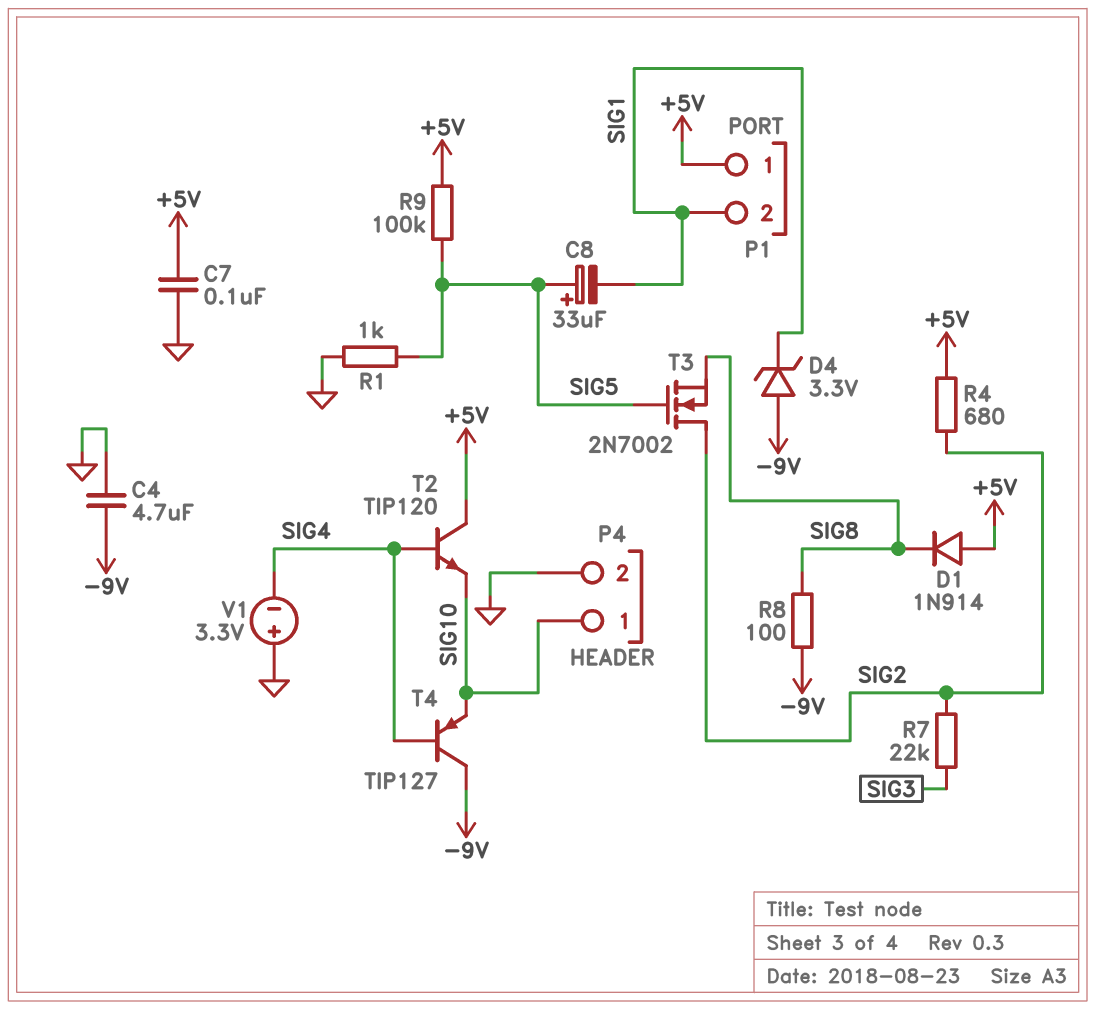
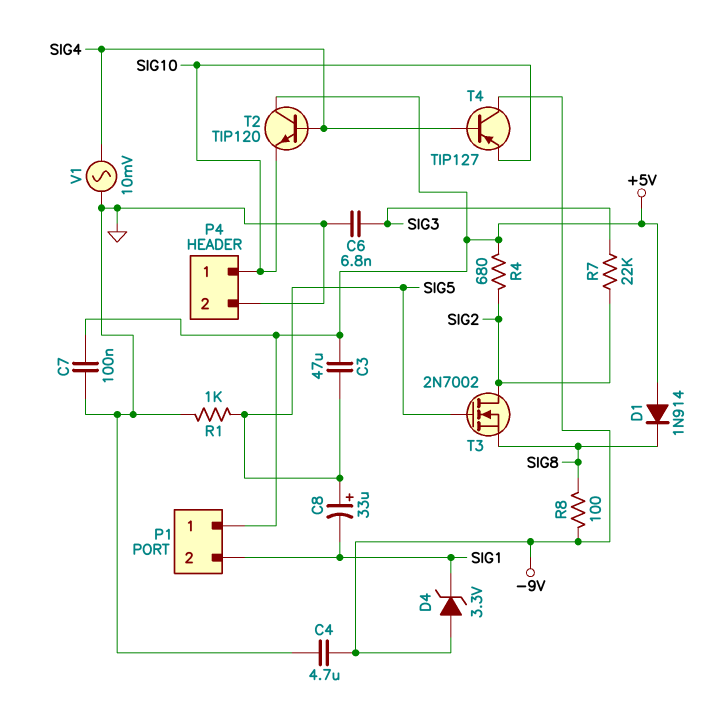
C3: none -> 47uF (+5V, SIG5)
C6: none -> 6.8nF (GND, SIG3)
R9: 100k (+5V, SIG5) -> none
V1: 3.3V (plus GND, minus SIG4) -> AC 10mV (GND, SIG4)

